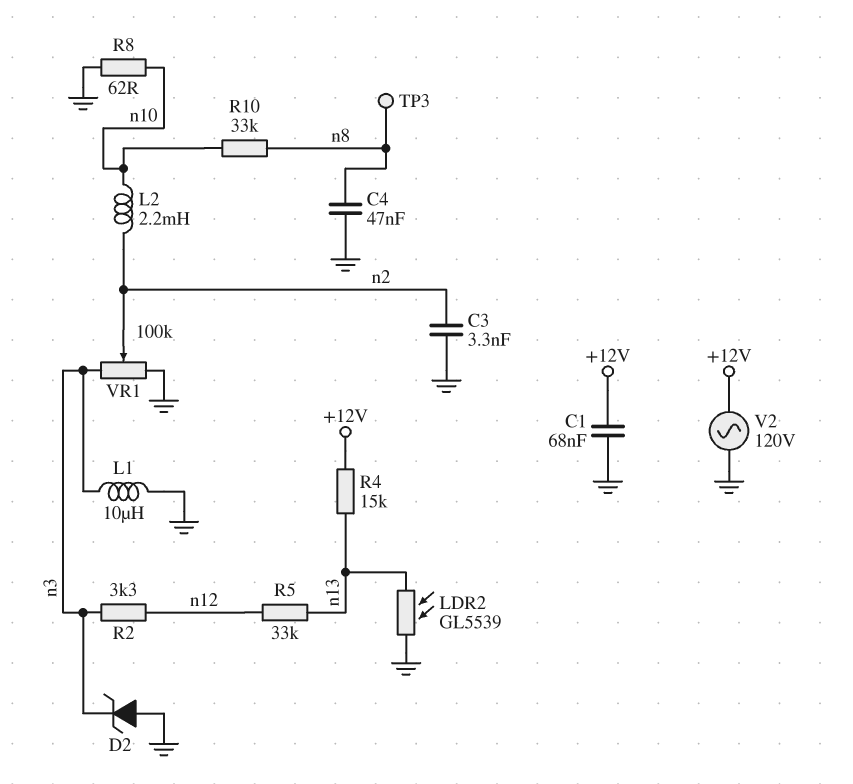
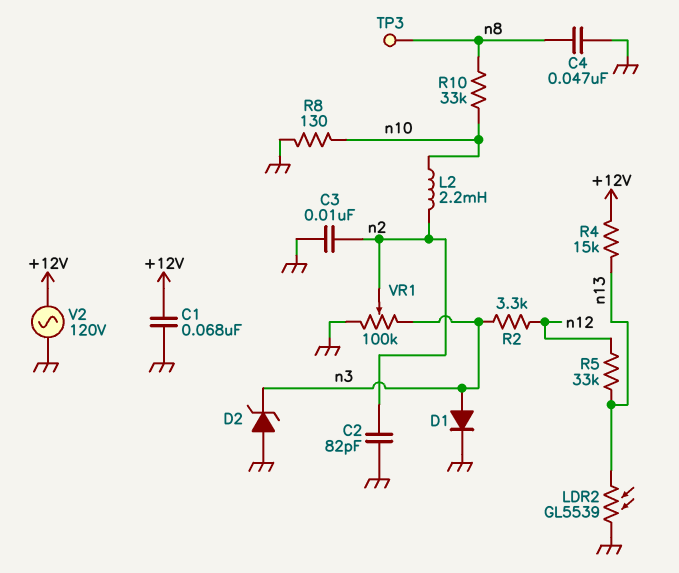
C2: none -> 82pF (GND, n2)
C3: 3.3nF (GND, n2) -> 10nF (GND, n2)
D1: none -> diode (A n3, K GND)
L1: 10uH (GND, n3) -> none
R8: 62 (GND, n10) -> 130 (GND, n10)

